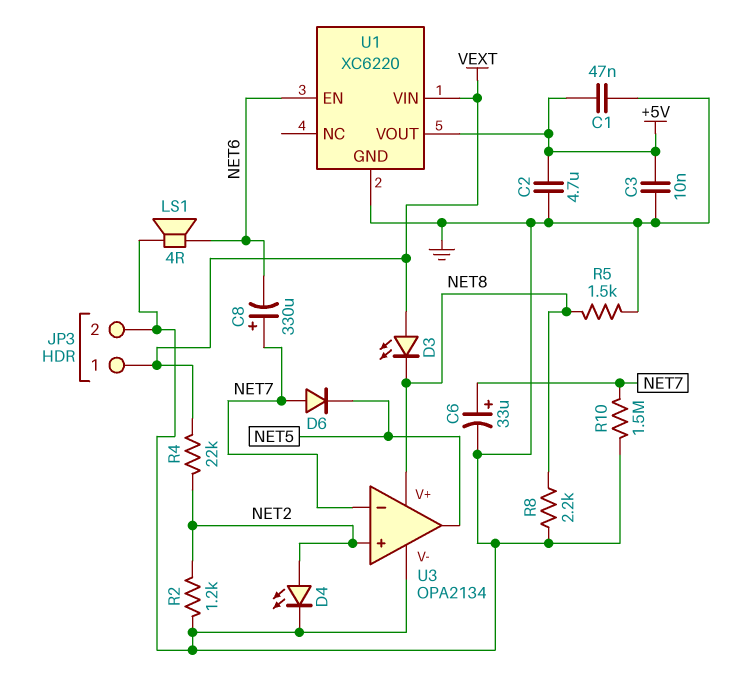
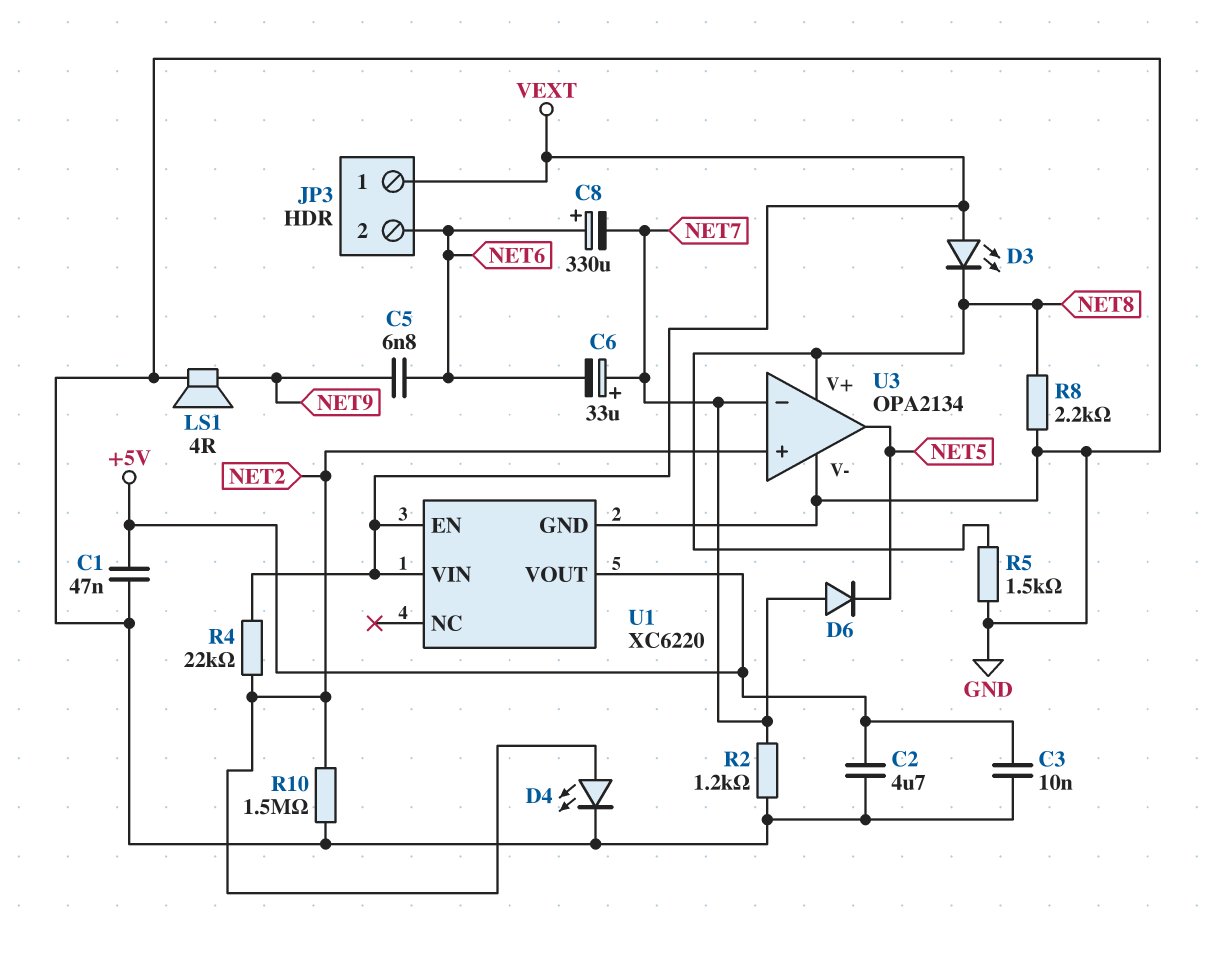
C5: none -> 6.8nF (NET6, NET9)
C6: 33uF (plus NET7, minus GND) -> 33uF (plus NET7, minus NET6)
C8: 330uF (plus NET7, minus NET6) -> 330uF (plus NET6, minus NET7)
JP3 pin 2: GND -> NET6
LS1: speaker 4R (GND, NET6) -> speaker 4R (GND, NET9)
R2: 1.2k (GND, NET2) -> 1.2k (GND, NET7)
R10: 1.5M (GND, NET7) -> 1.5M (GND, NET2)
U1 pin EN: NET6 -> VEXT

